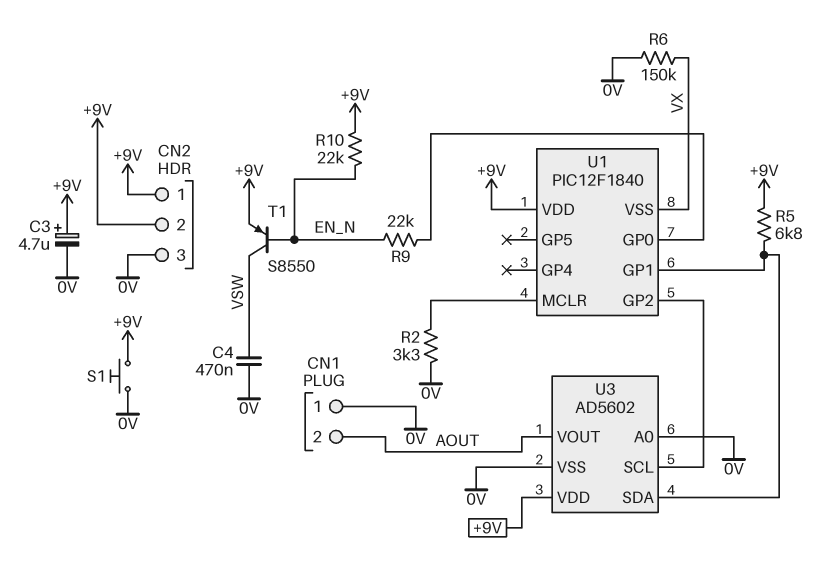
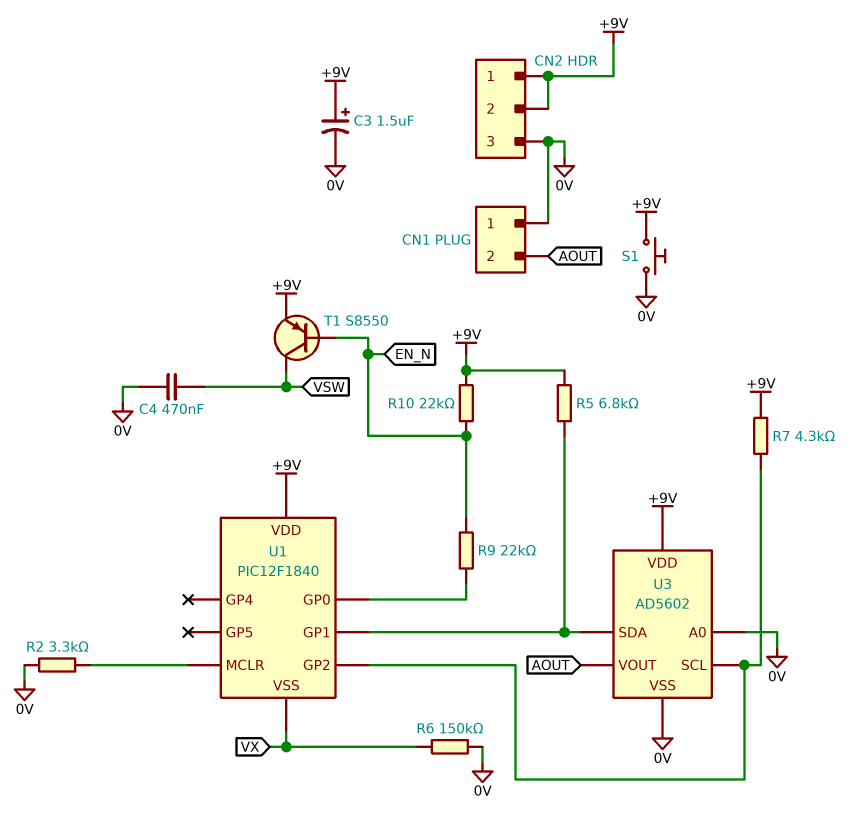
C3: 4.7uF (plus +9V, minus 0V) -> 1.5uF (plus +9V, minus 0V)
R7: none -> 4.3k (+9V, U1/GP2)

